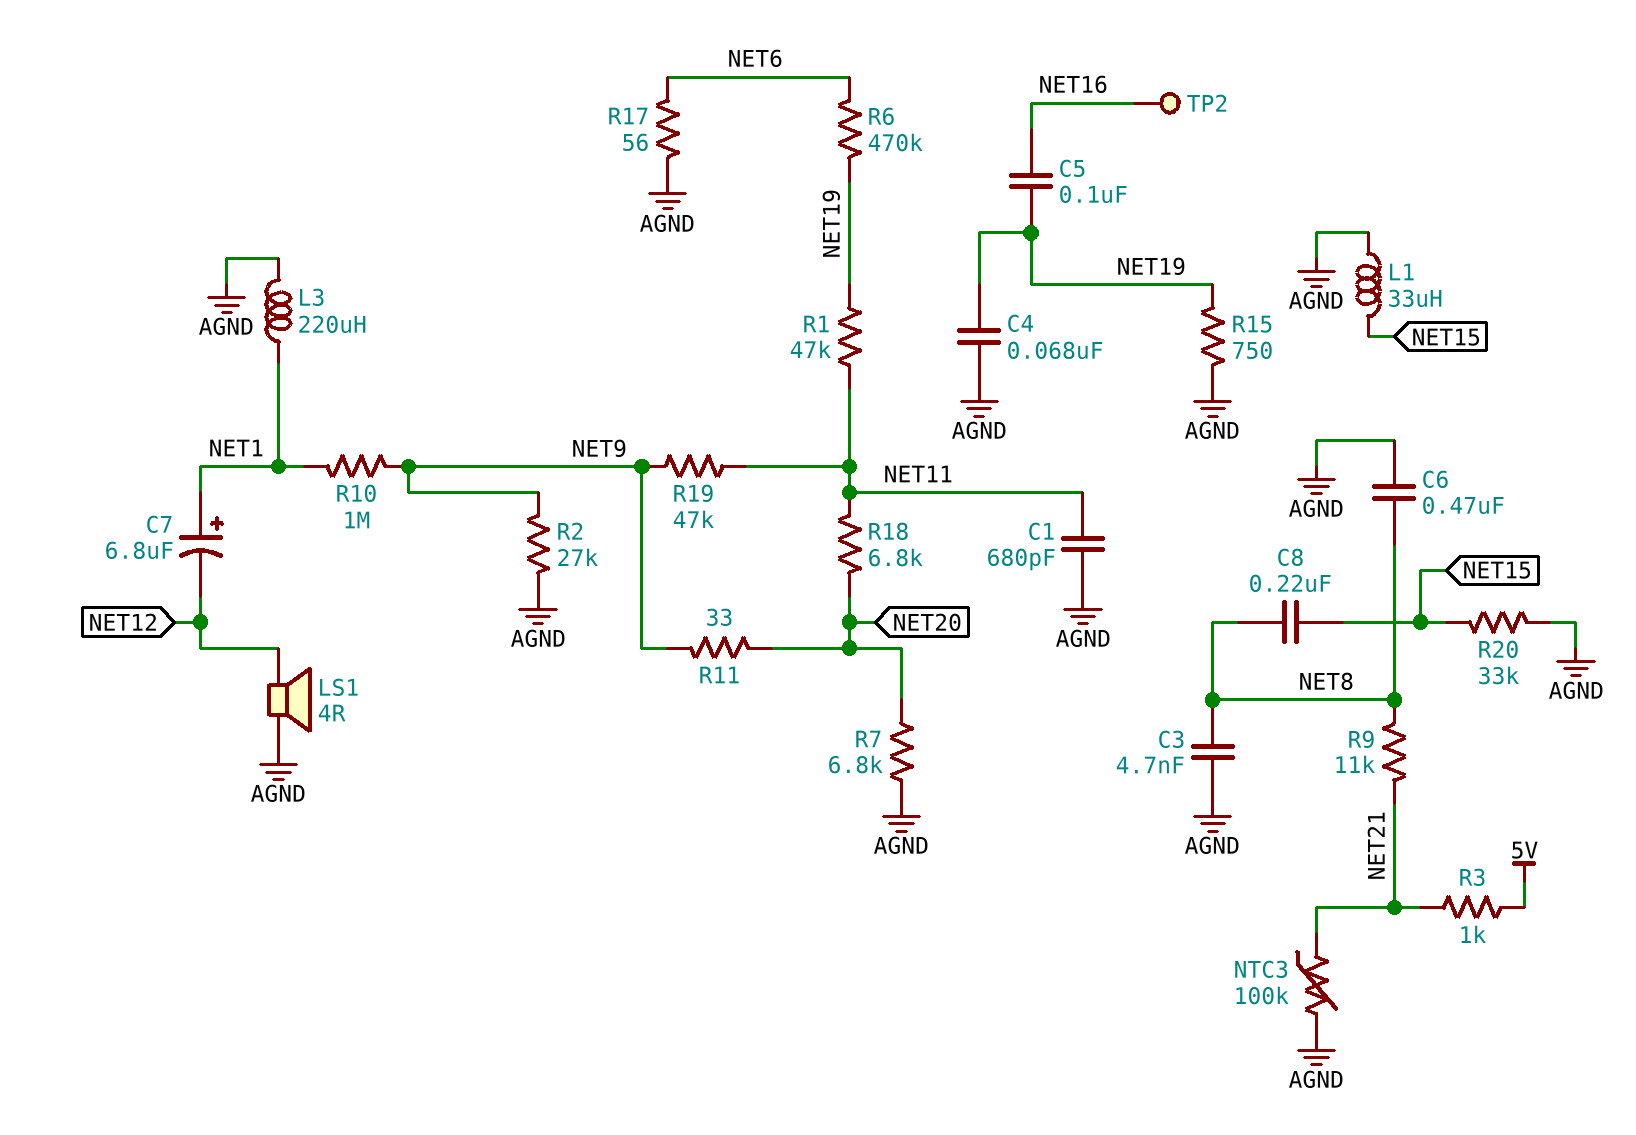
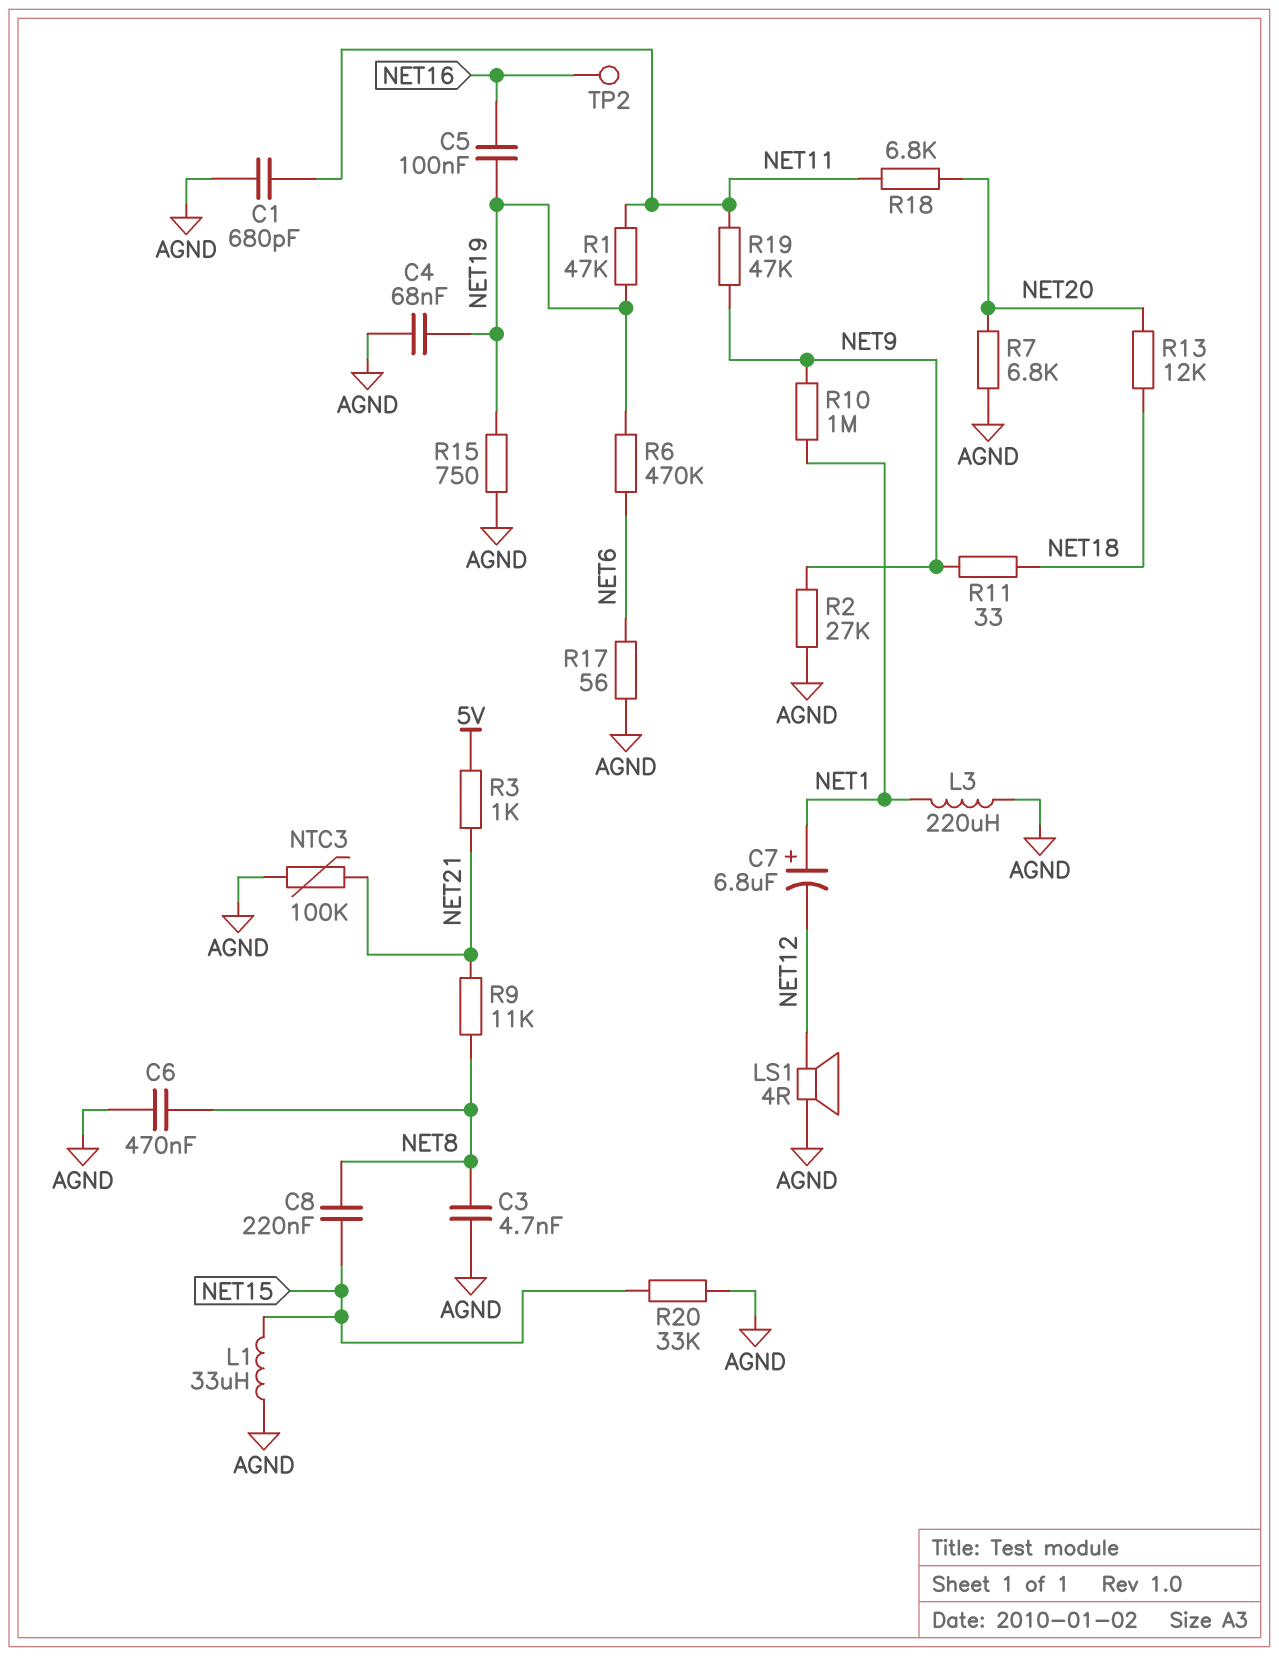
R11: 33 (NET9, NET20) -> 33 (NET9, NET18)
R13: none -> 12k (NET18, NET20)

